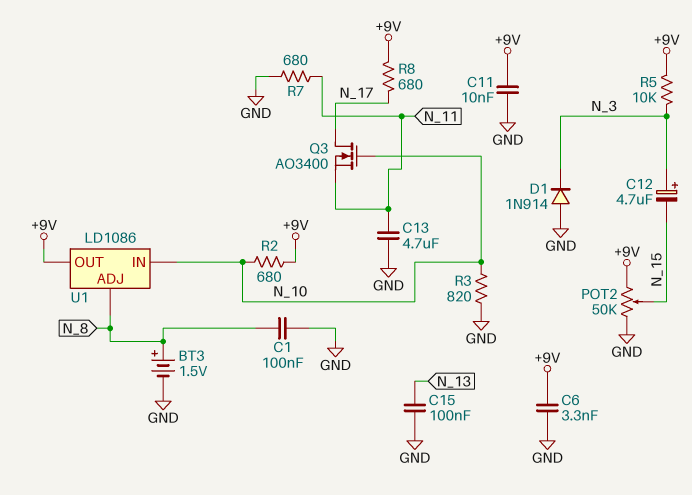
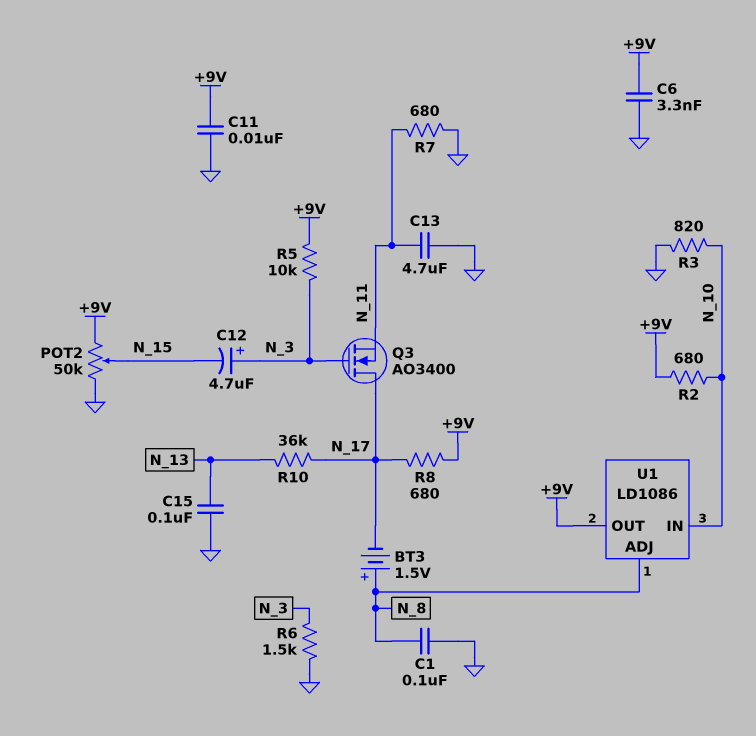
BT3: 1.5V (plus N_8, minus GND) -> 1.5V (plus N_8, minus N_17)
D1: diode 1N914 (A GND, K N_3) -> none
Q3: NMOS AO3400 (G N_10, D N_17, S N_11) -> NMOS AO3400 (G N_3, D N_17, S N_11)
R6: none -> 1.5k (GND, N_3)
R10: none -> 36k (N_13, N_17)

